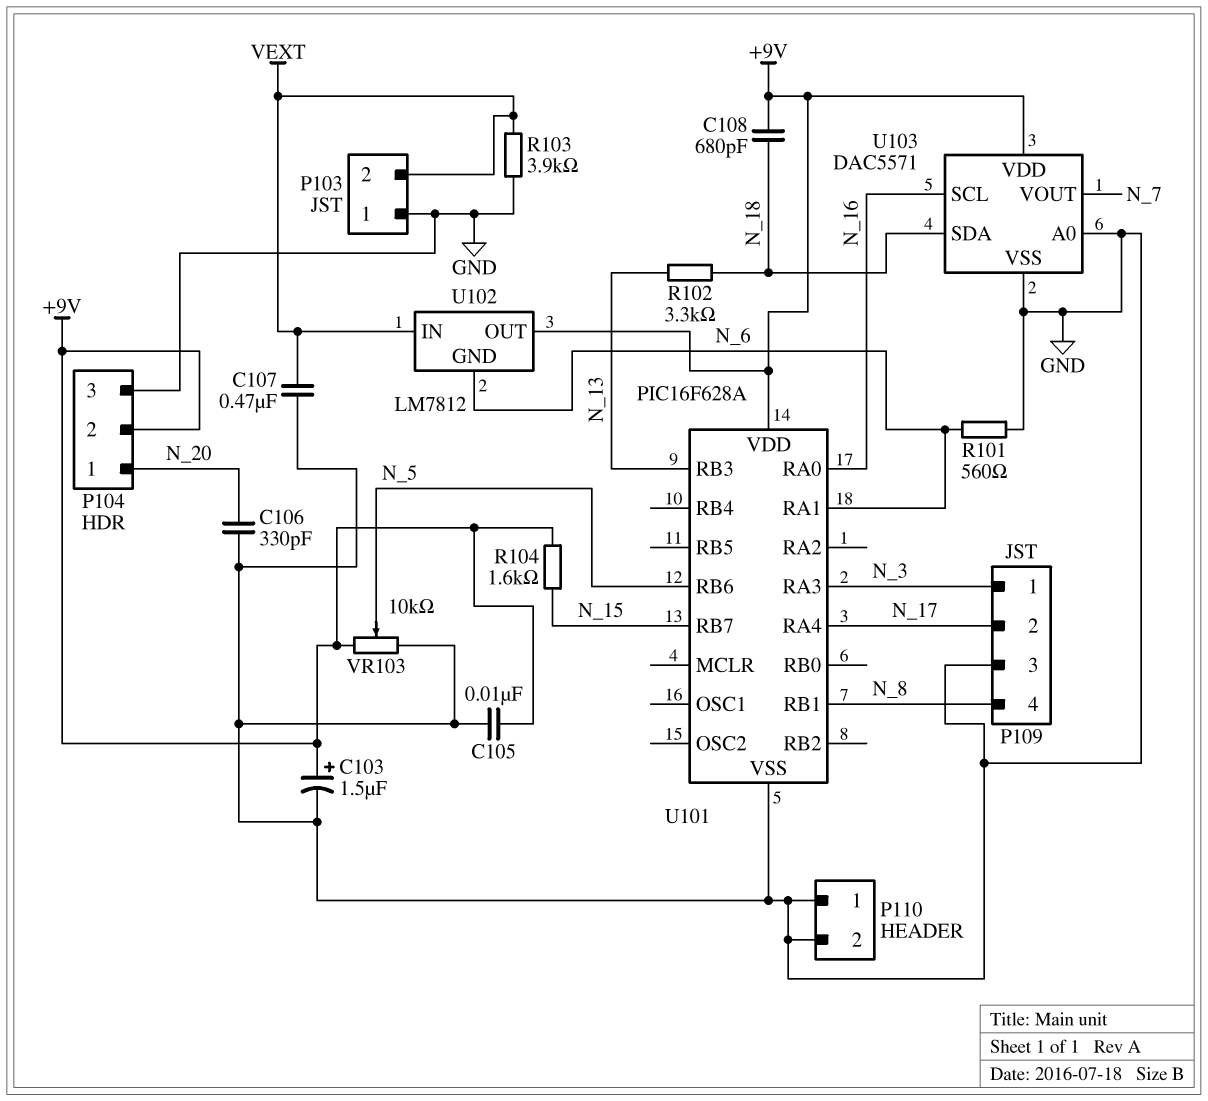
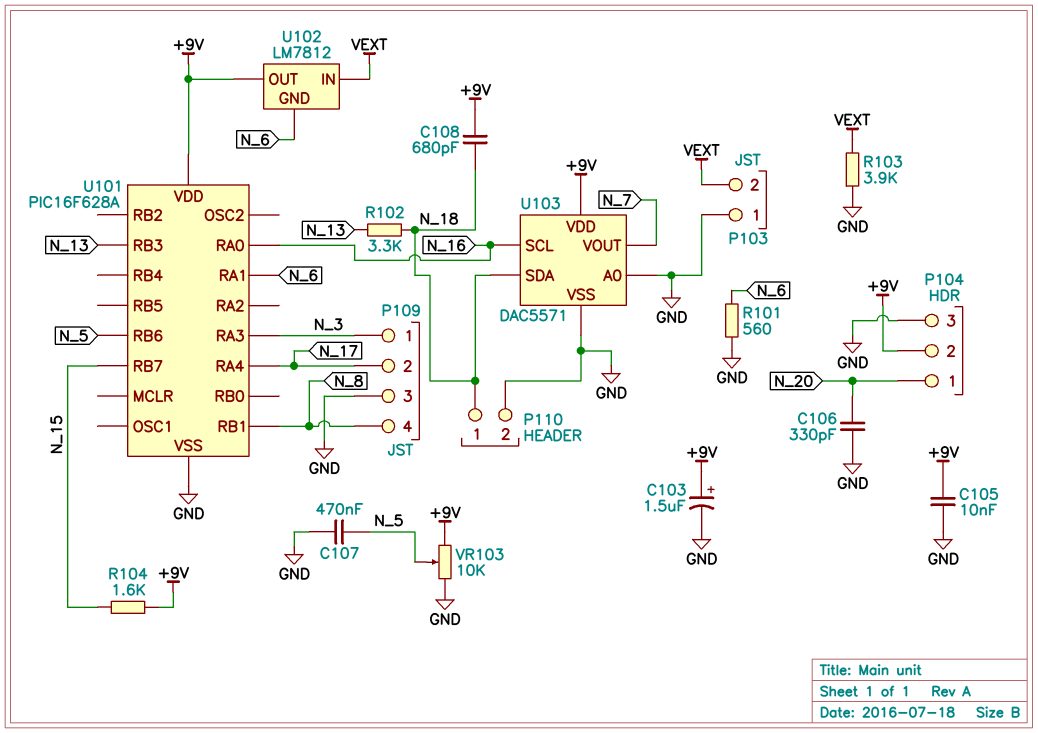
C107: 470nF (GND, VEXT) -> 470nF (GND, N_5)
P110 pin 1: GND -> N_18

